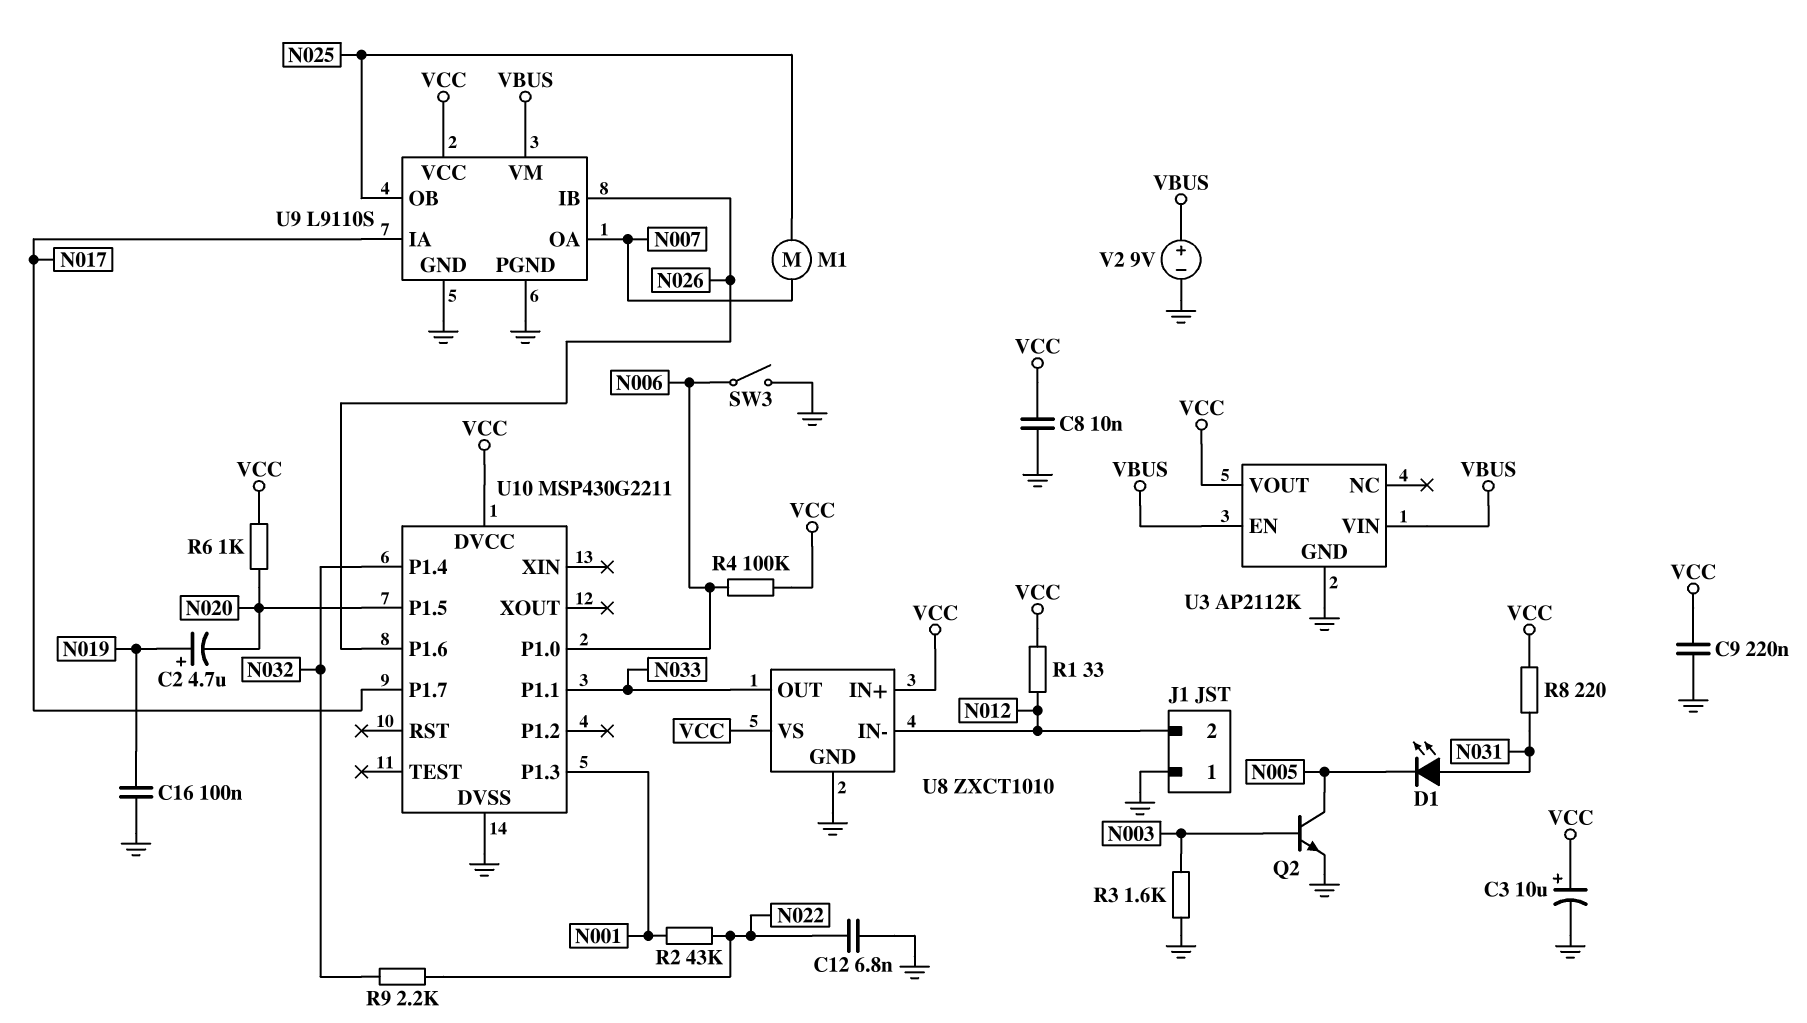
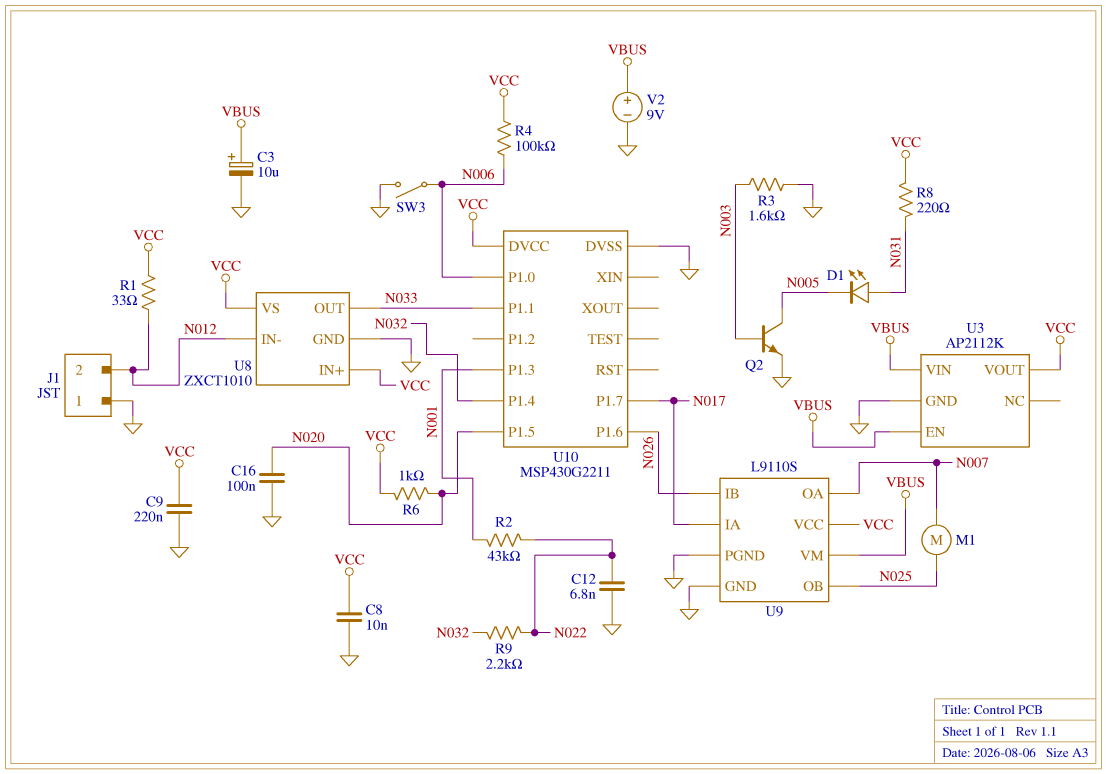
C2: 4.7uF (plus N019, minus N020) -> none
C3: 10uF (plus VCC, minus GND) -> 10uF (plus VBUS, minus GND)
C16: 100nF (GND, N019) -> 100nF (GND, N020)

